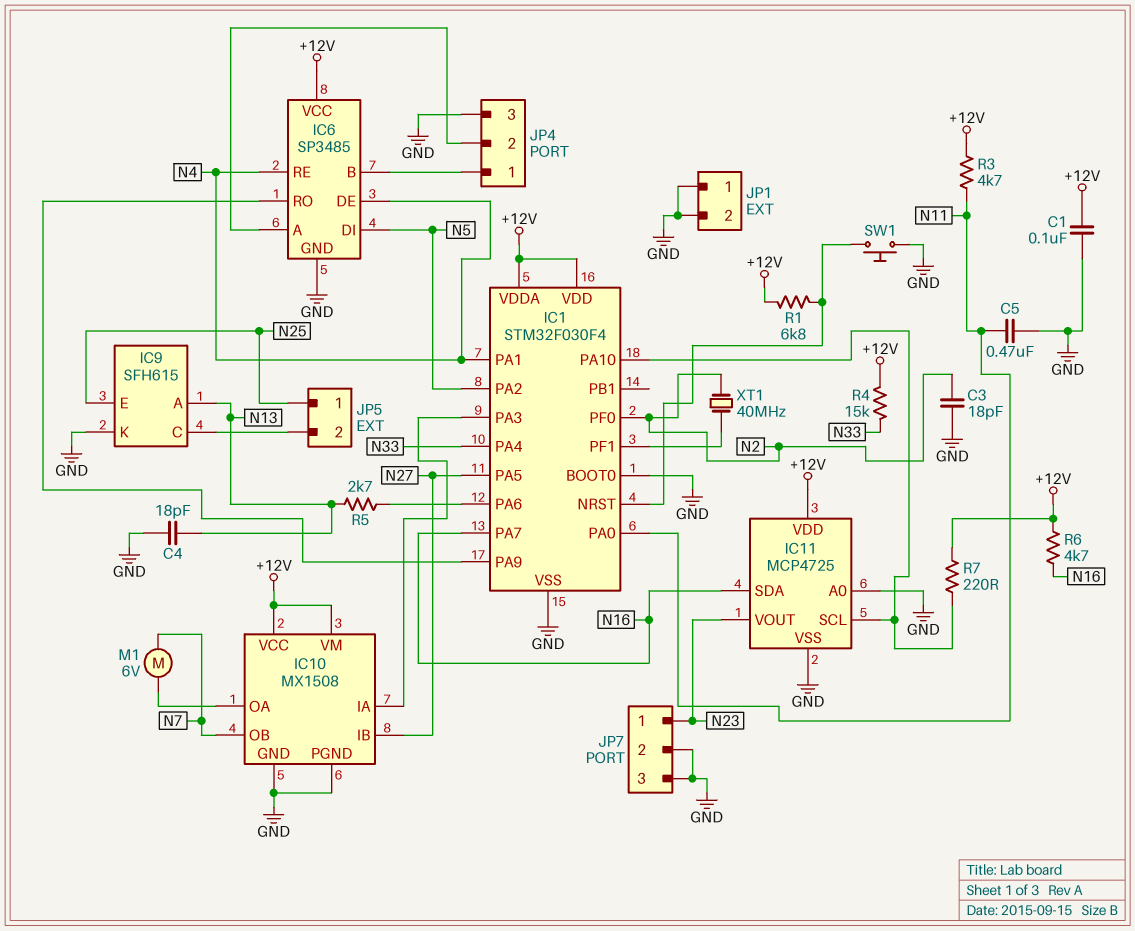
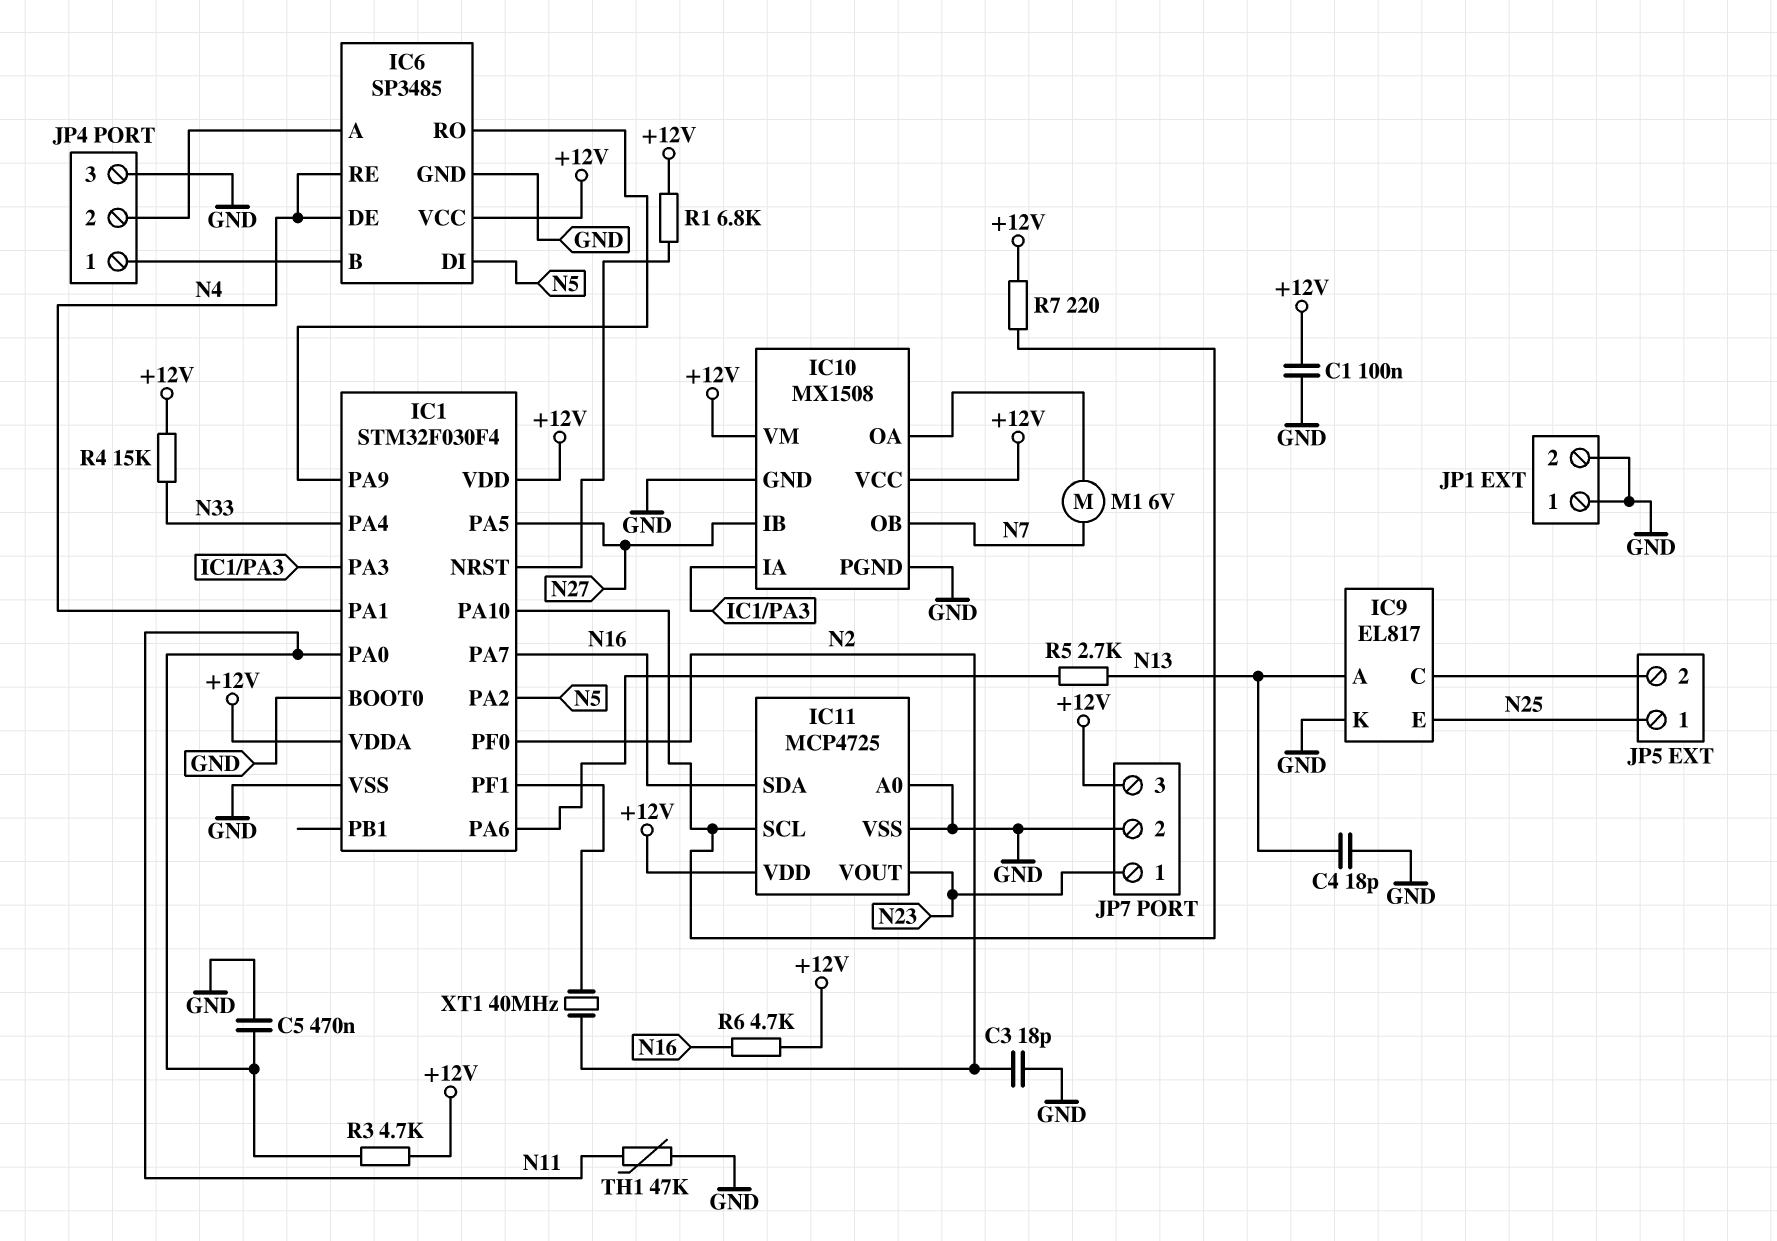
IC9: SFH615 -> EL817
JP7 pin 3: GND -> +12V
SW1: button (GND, IC1/NRST) -> none
TH1: none -> 47k (GND, N11)

